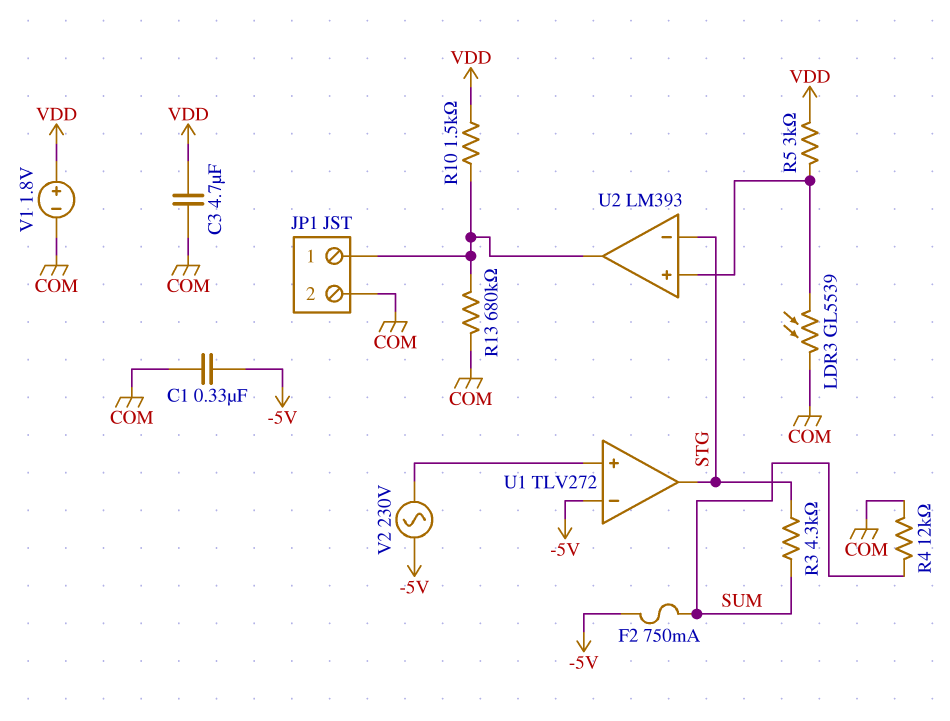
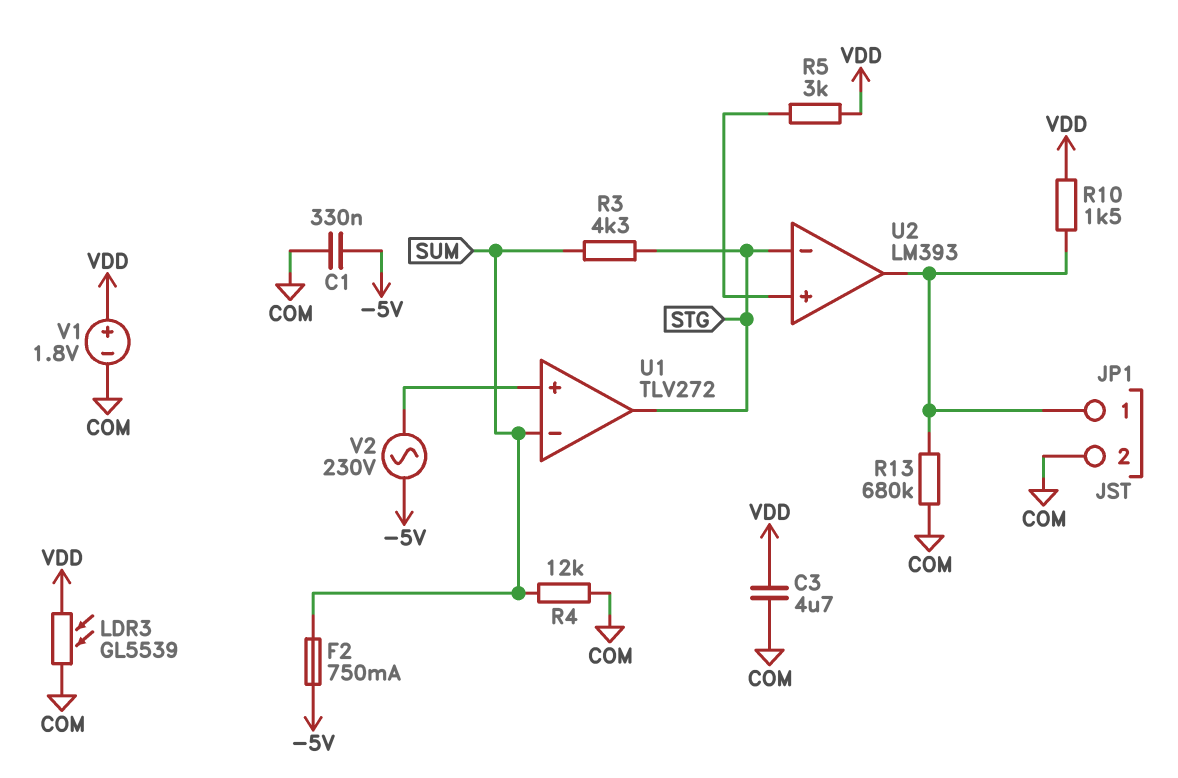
LDR3: GL5539 (COM, U2/in+) -> GL5539 (COM, VDD)
U1 pin in-: -5V -> SUM

